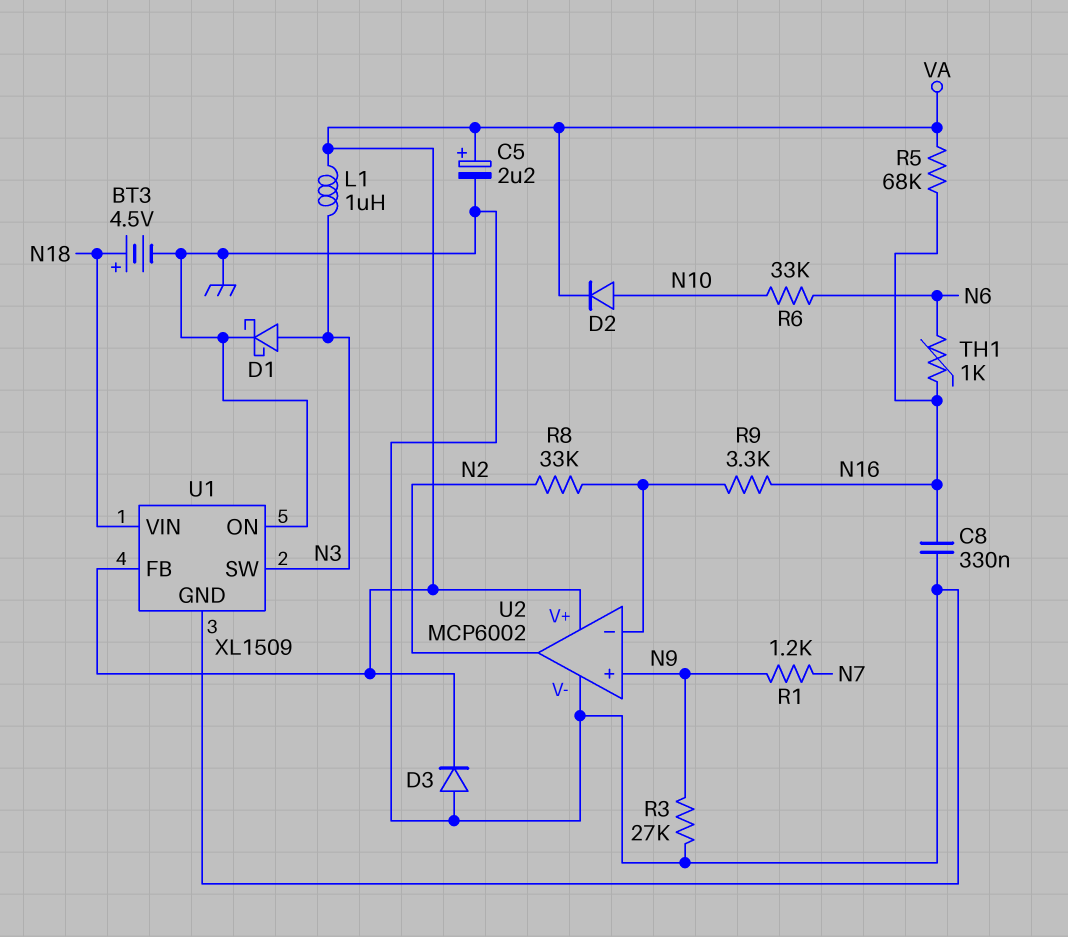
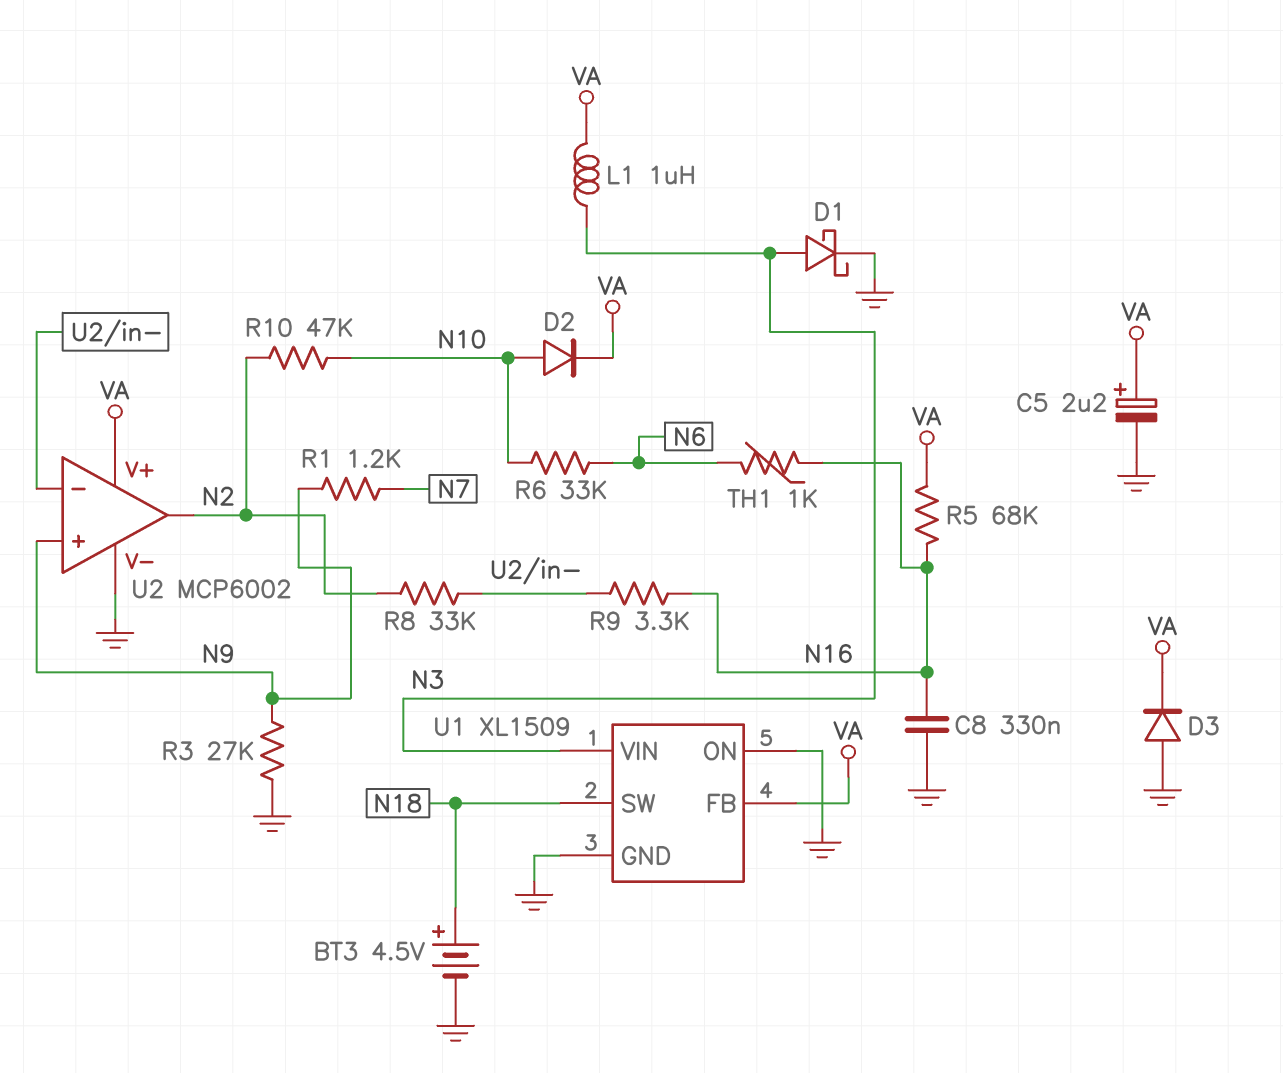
R10: none -> 47k (N2, N10)
U1 pin SW: N3 -> N18
U1 pin VIN: N18 -> N3

